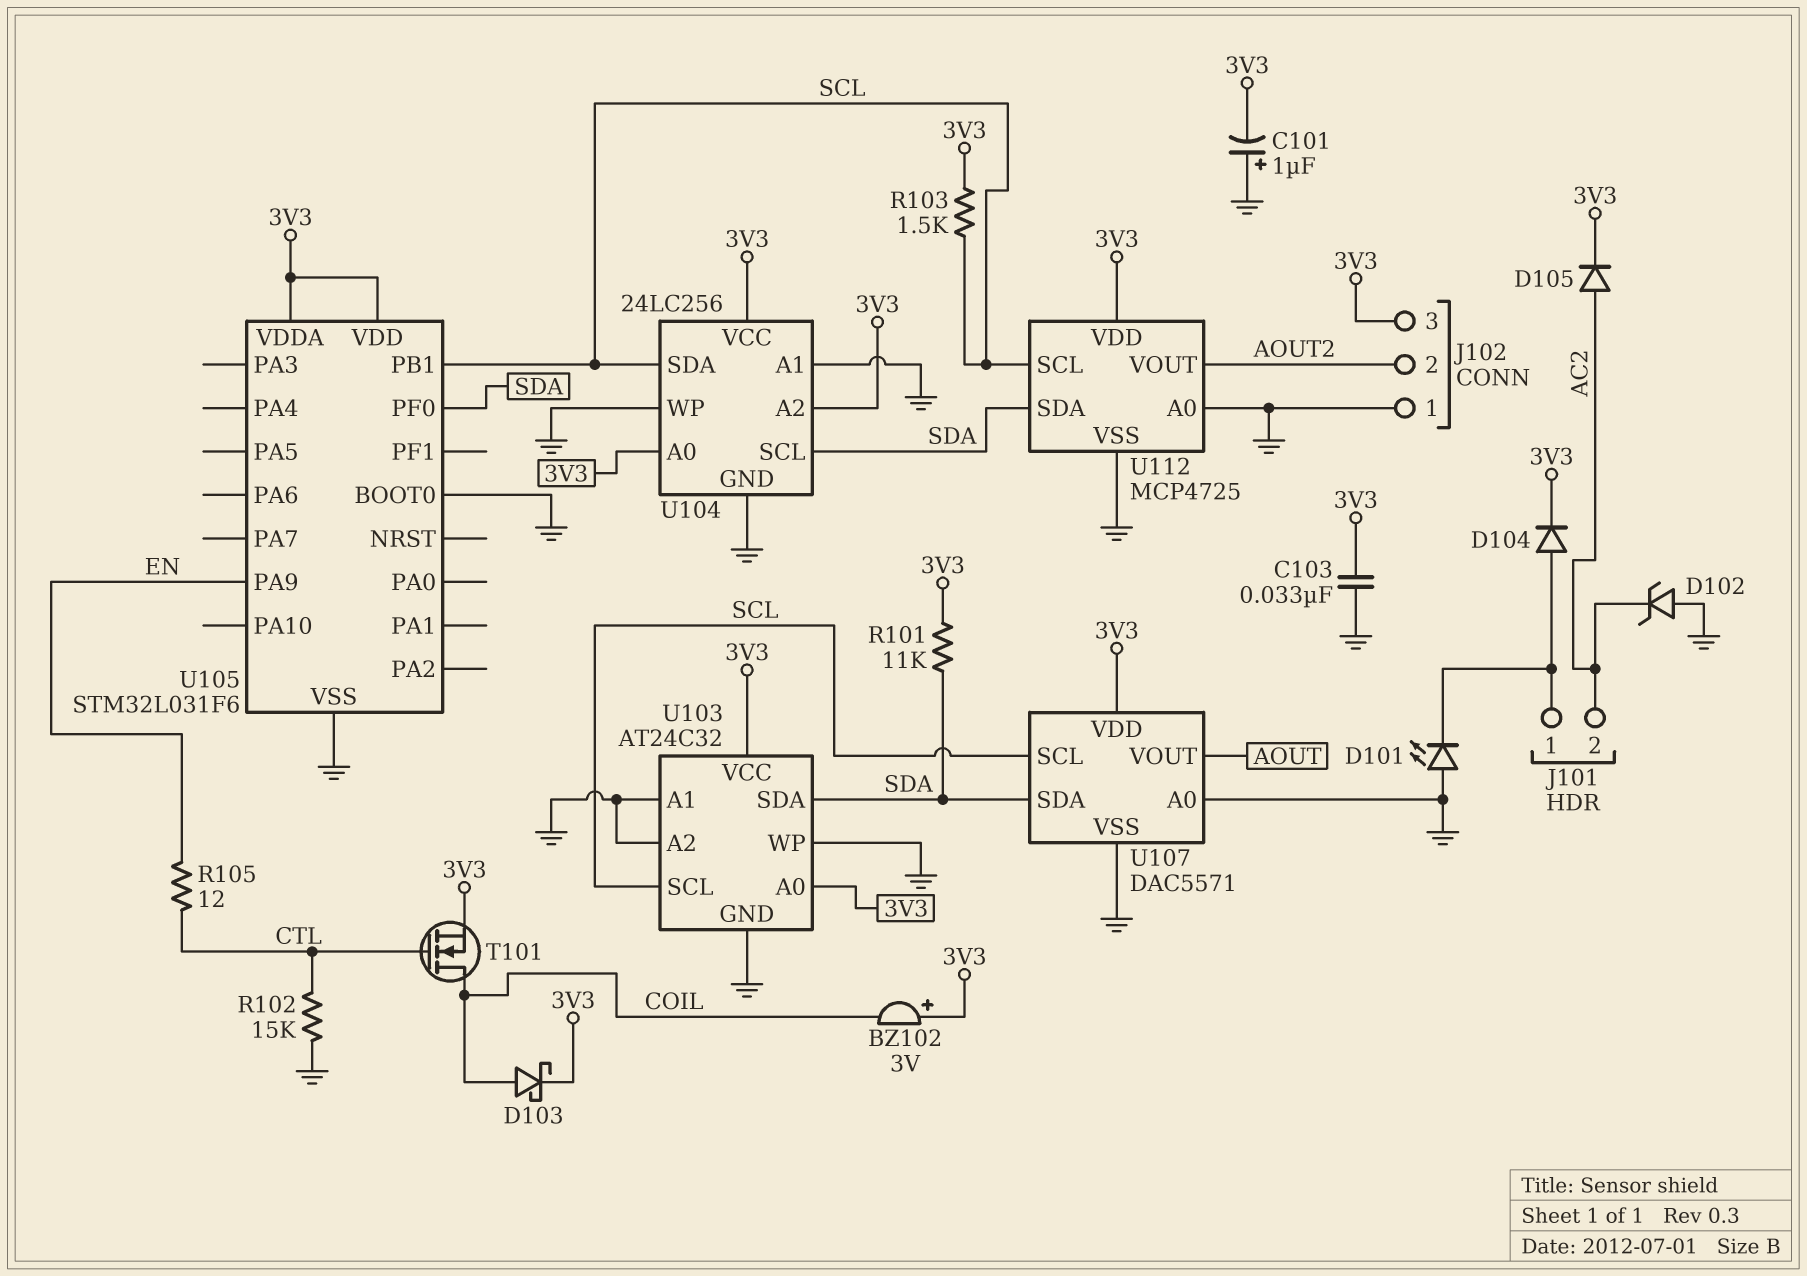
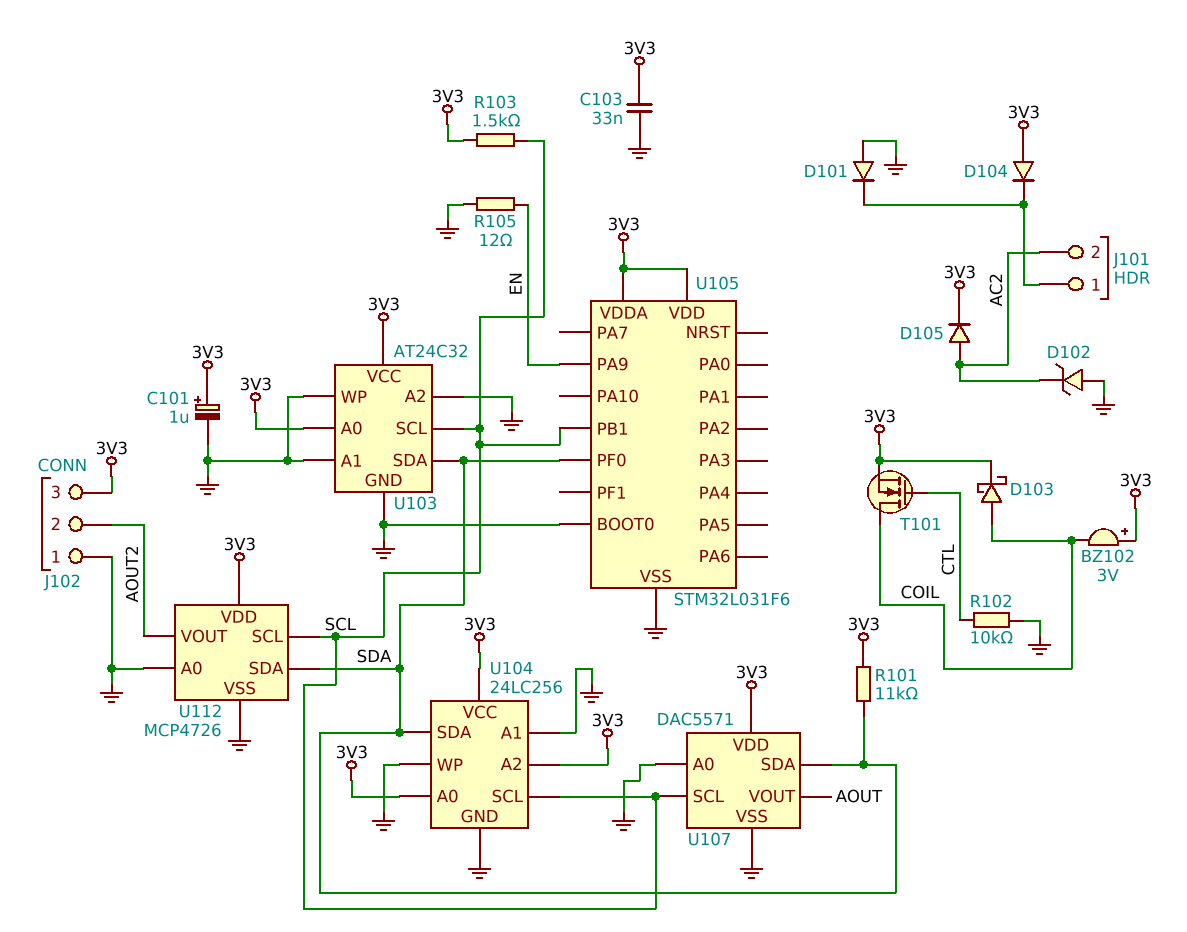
C101: 1uF (plus GND, minus 3V3) -> 1uF (plus 3V3, minus GND)
D101: LED (A GND, K J101/1) -> diode (A GND, K J101/1)
D104: diode (A J101/1, K 3V3) -> diode (A 3V3, K J101/1)
R102: 15k (CTL, GND) -> 10k (CTL, GND)
R105: 12 (CTL, EN) -> 12 (EN, GND)
U104 pin SCL: SDA -> SCL
U104 pin SDA: SCL -> SDA
U112: MCP4725 -> MCP4726

